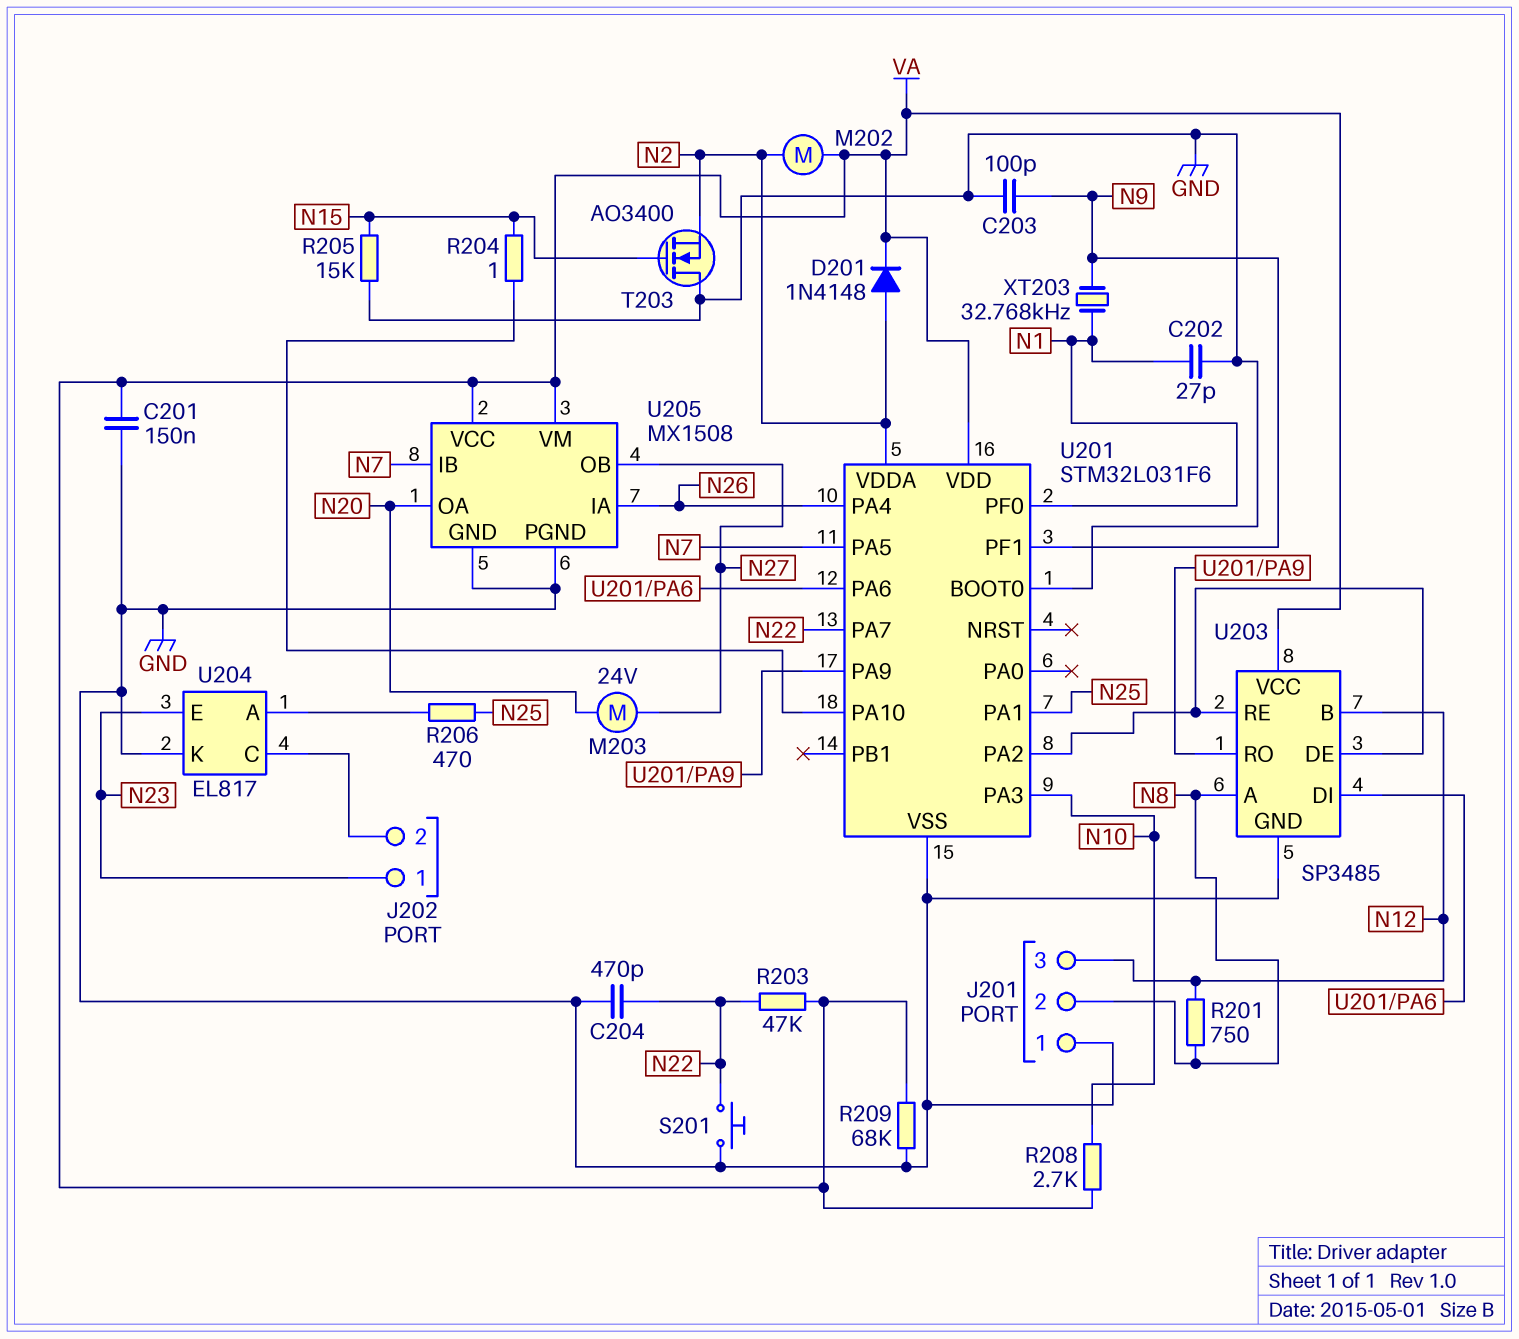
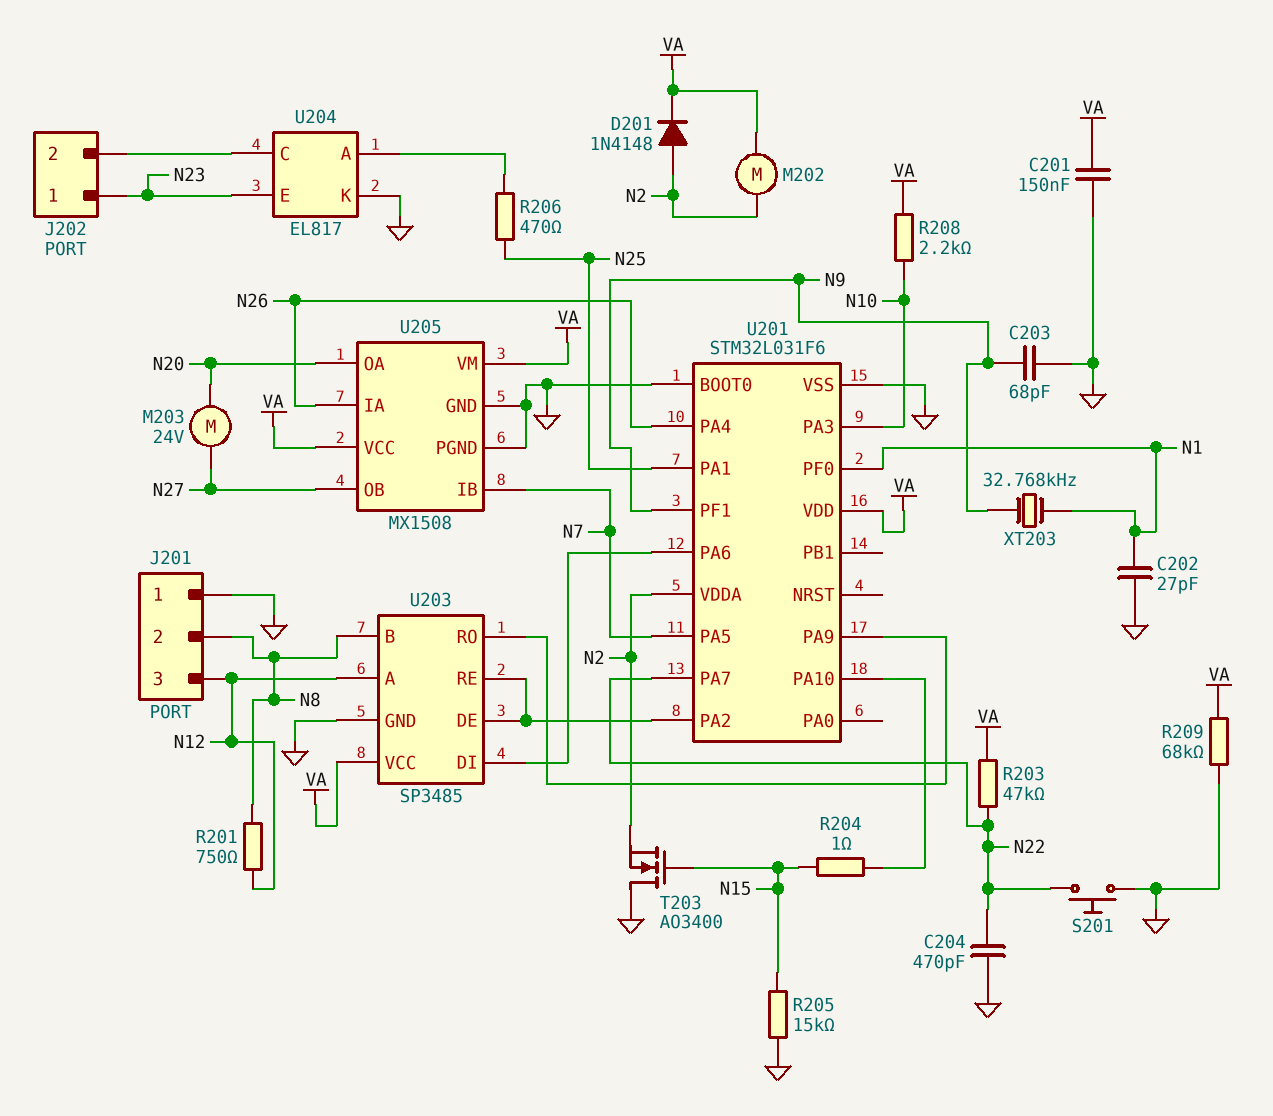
C203: 100pF (GND, N9) -> 68pF (GND, N9)
R208: 2.7k (N10, VA) -> 2.2k (N10, VA)
U203 pin A: N8 -> N12
U203 pin B: N12 -> N8

